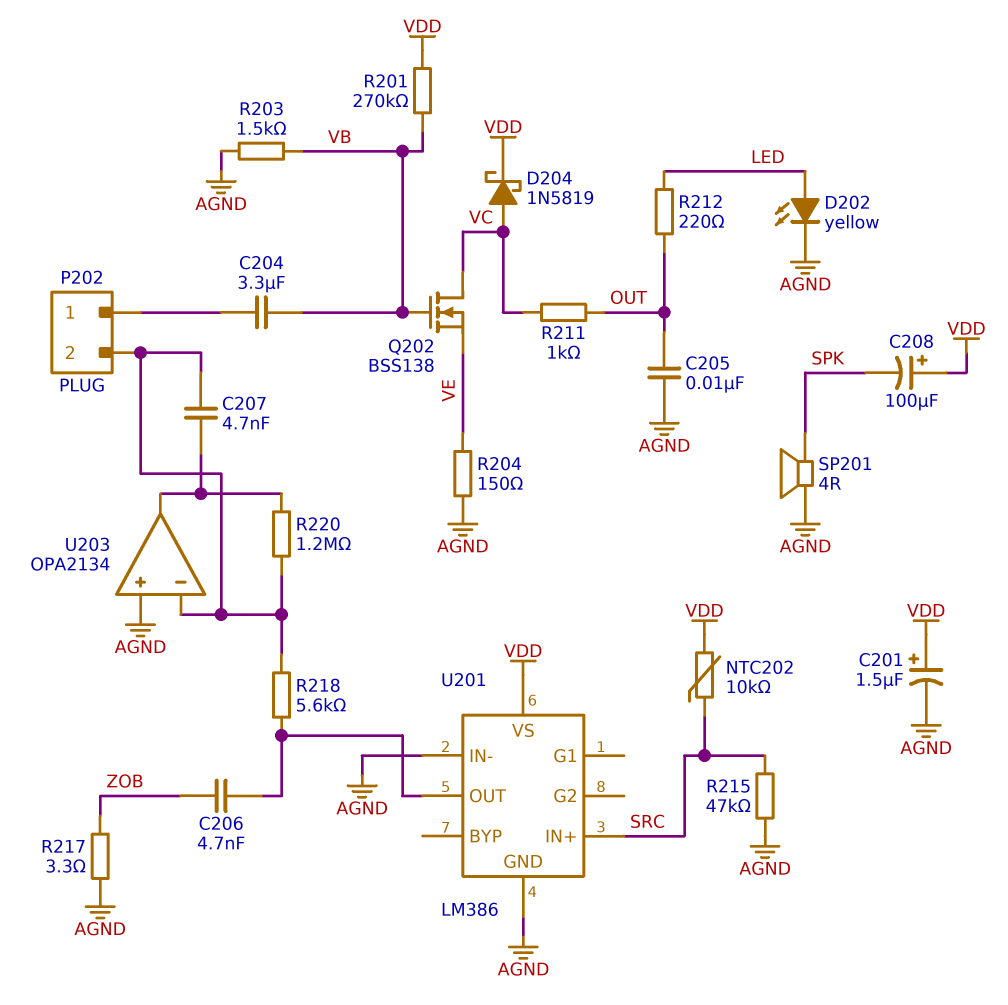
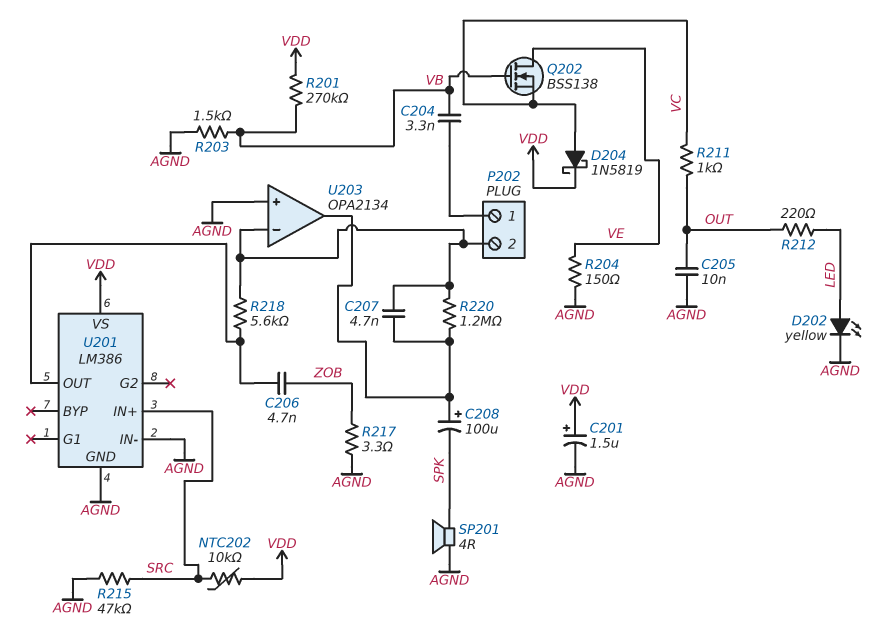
C204: 3.3uF (P202/1, VB) -> 3.3nF (P202/1, VB)
C208: 100uF (plus VDD, minus SPK) -> 100uF (plus U203/out, minus SPK)
Q202: NMOS BSS138 (G VB, D VC, S VE) -> NMOS BSS138 (G VB, D VE, S VC)

